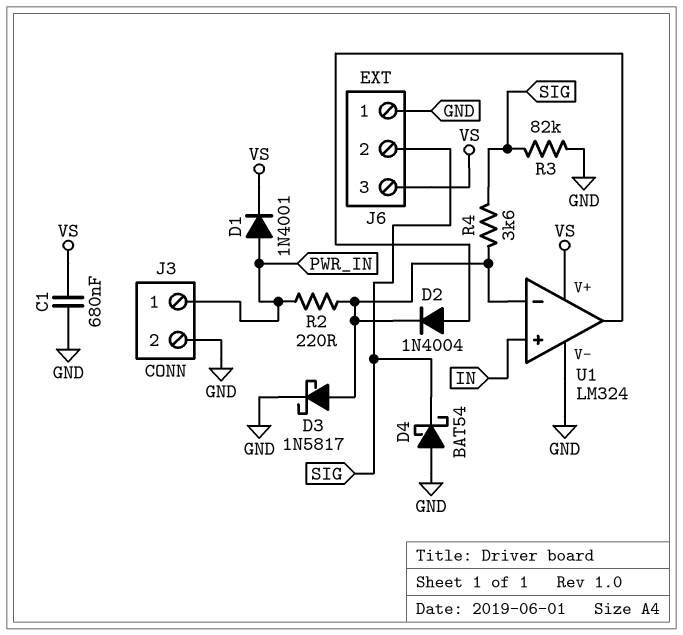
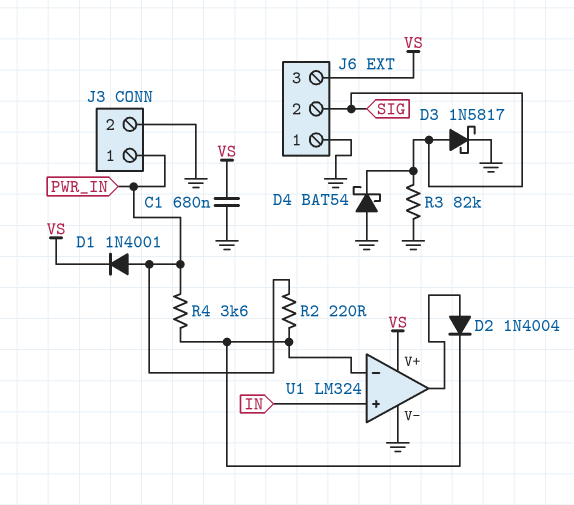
D3: schottky 1N5817 (A U1/in-, K GND) -> schottky 1N5817 (A SIG, K GND)
R4: 3.6k (SIG, U1/in-) -> 3.6k (PWR_IN, U1/in-)

